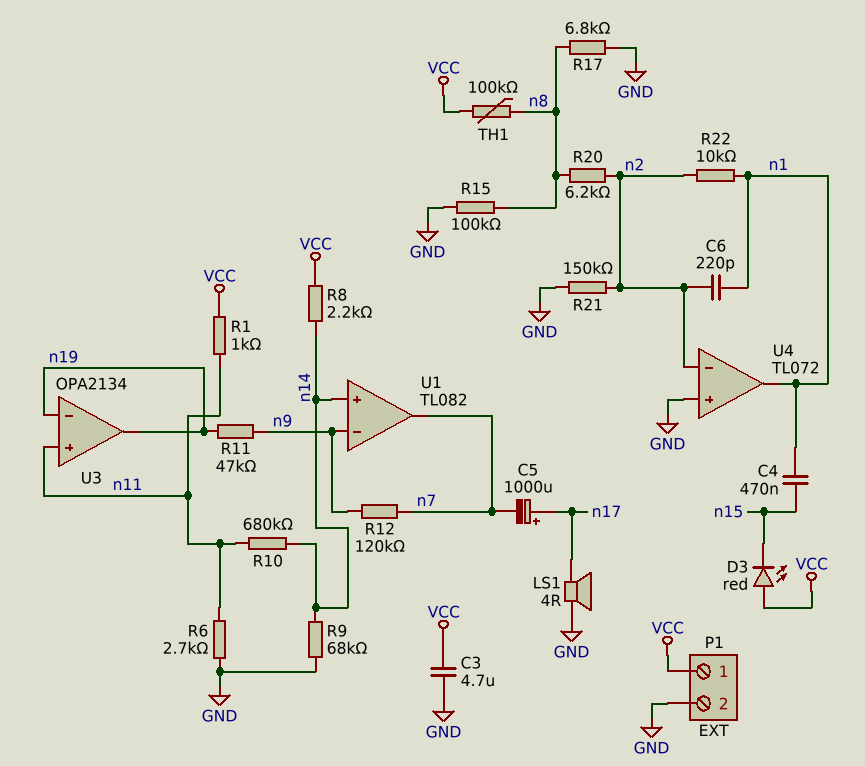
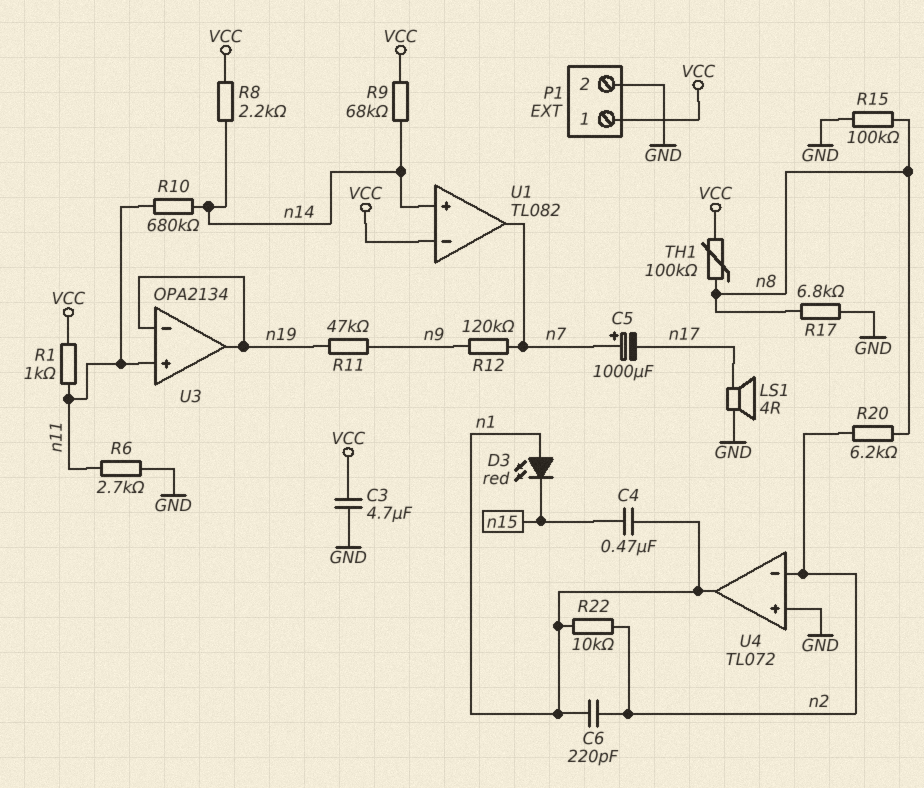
C5: 1000uF (plus n17, minus n7) -> 1000uF (plus n7, minus n17)
D3: LED red (A VCC, K n15) -> LED red (A n1, K n15)
R9: 68k (GND, n14) -> 68k (VCC, n14)
R21: 150k (GND, n2) -> none
U1 pin in-: n9 -> VCC

